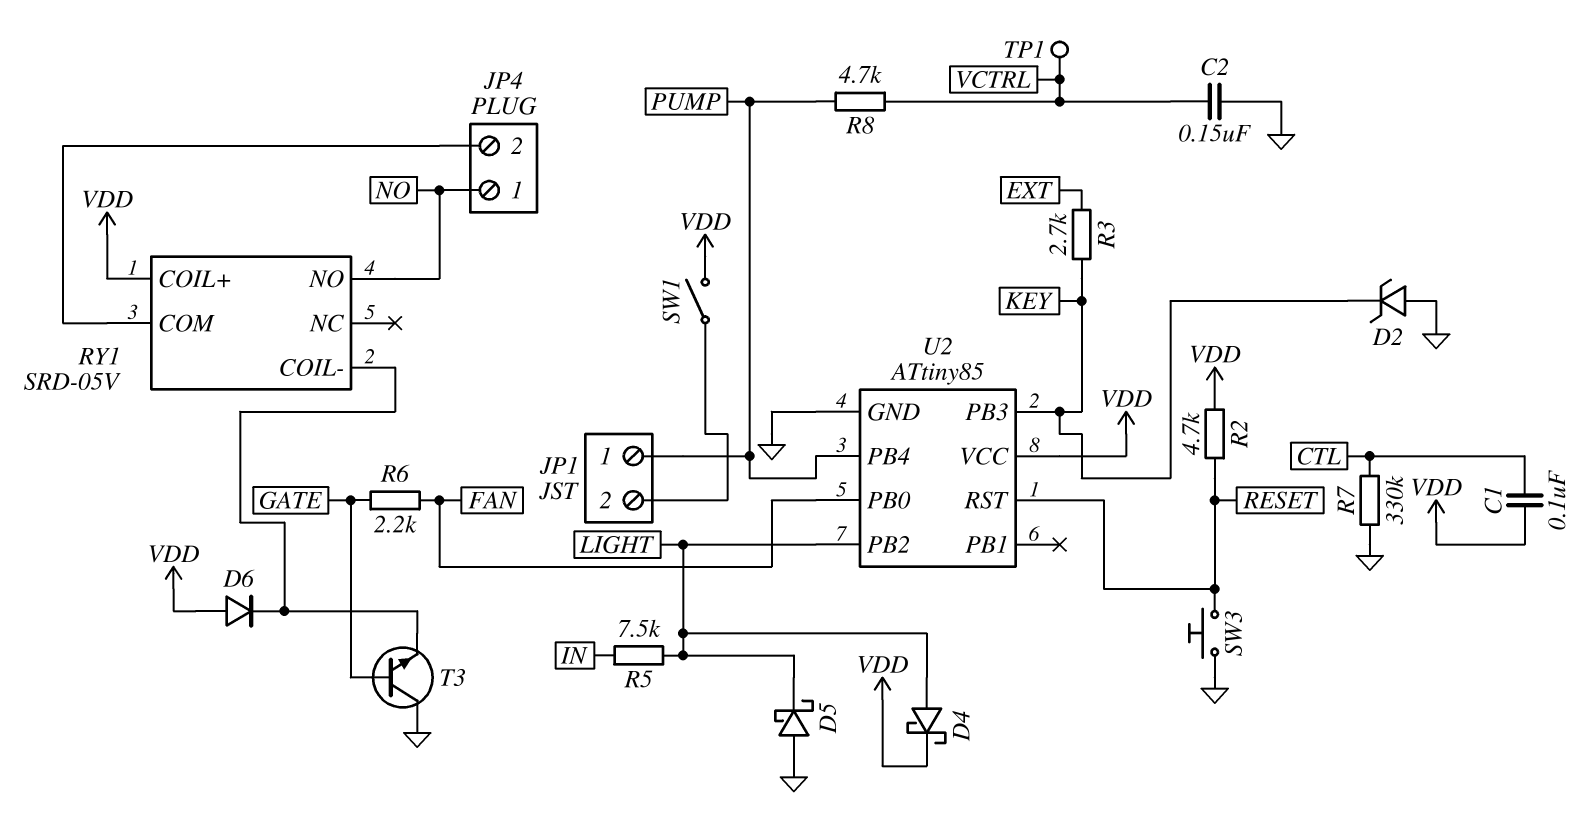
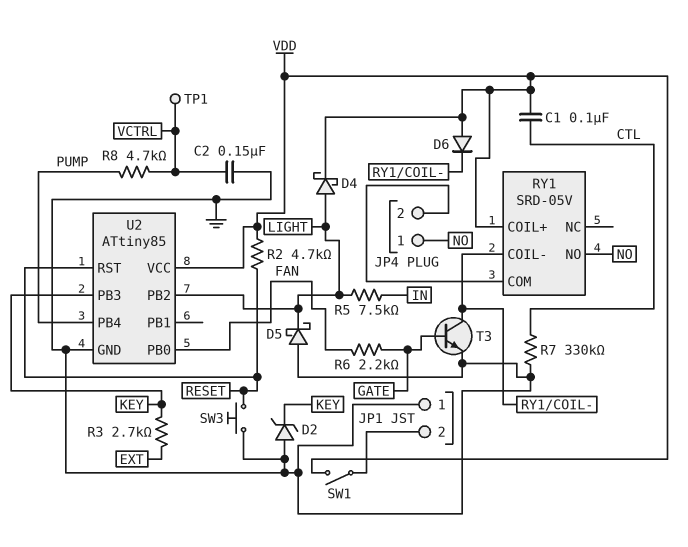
JP1 pin 1: PUMP -> GND
T3: NPN (B GATE, C GND, E RY1/COIL-) -> NPN (B GATE, C RY1/COIL-, E GND)

